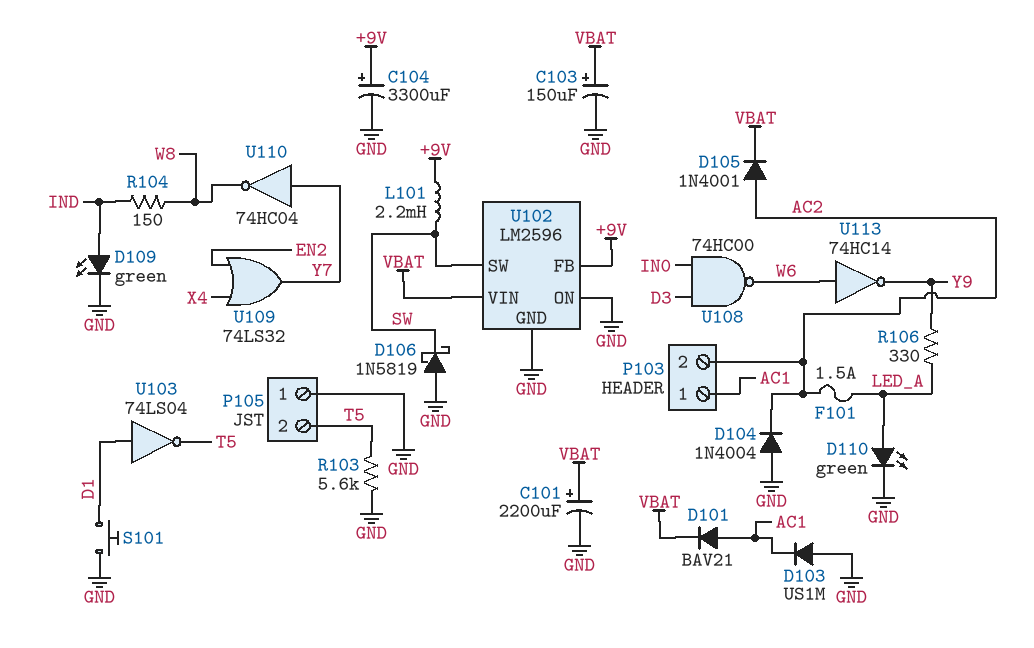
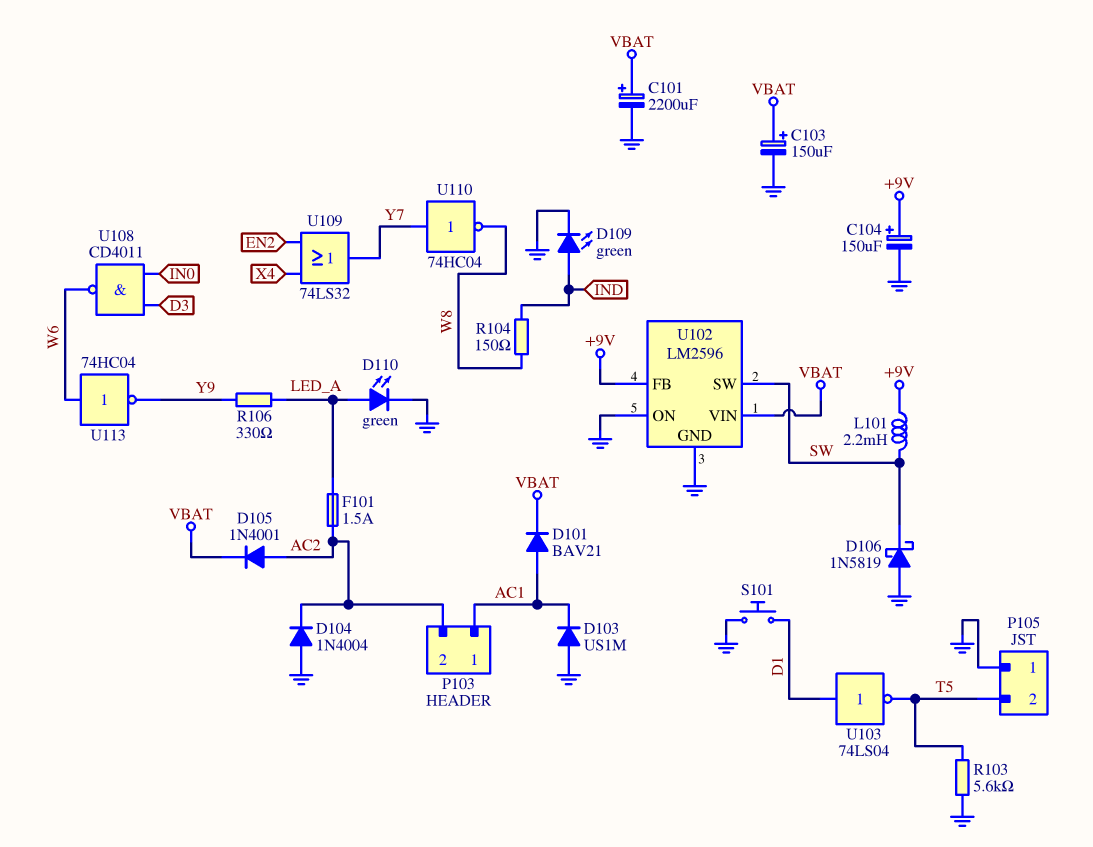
C104: 3300uF (plus +9V, minus GND) -> 150uF (plus +9V, minus GND)
U108: NAND 74HC00 (in D3, in IN0, out W6) -> NAND CD4011 (in D3, in IN0, out W6)
U113: NOT 74HC14 (in W6, out Y9) -> NOT 74HC04 (in W6, out Y9)

